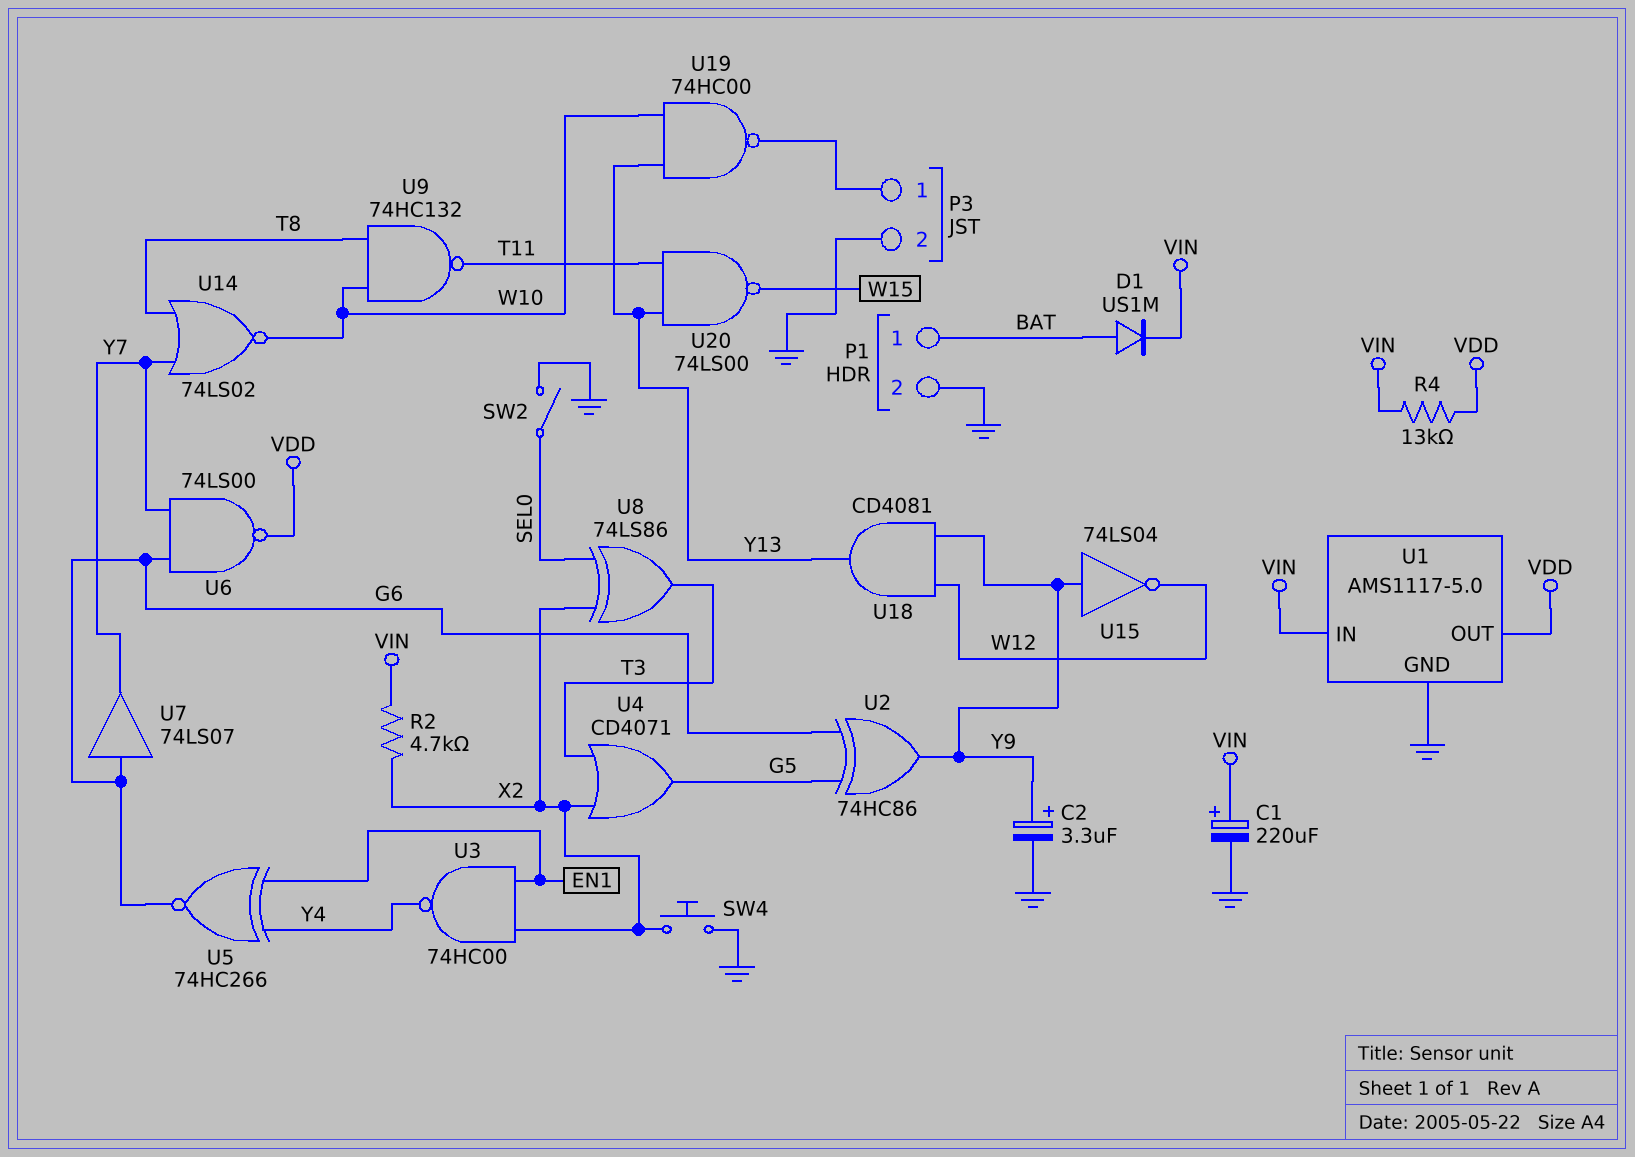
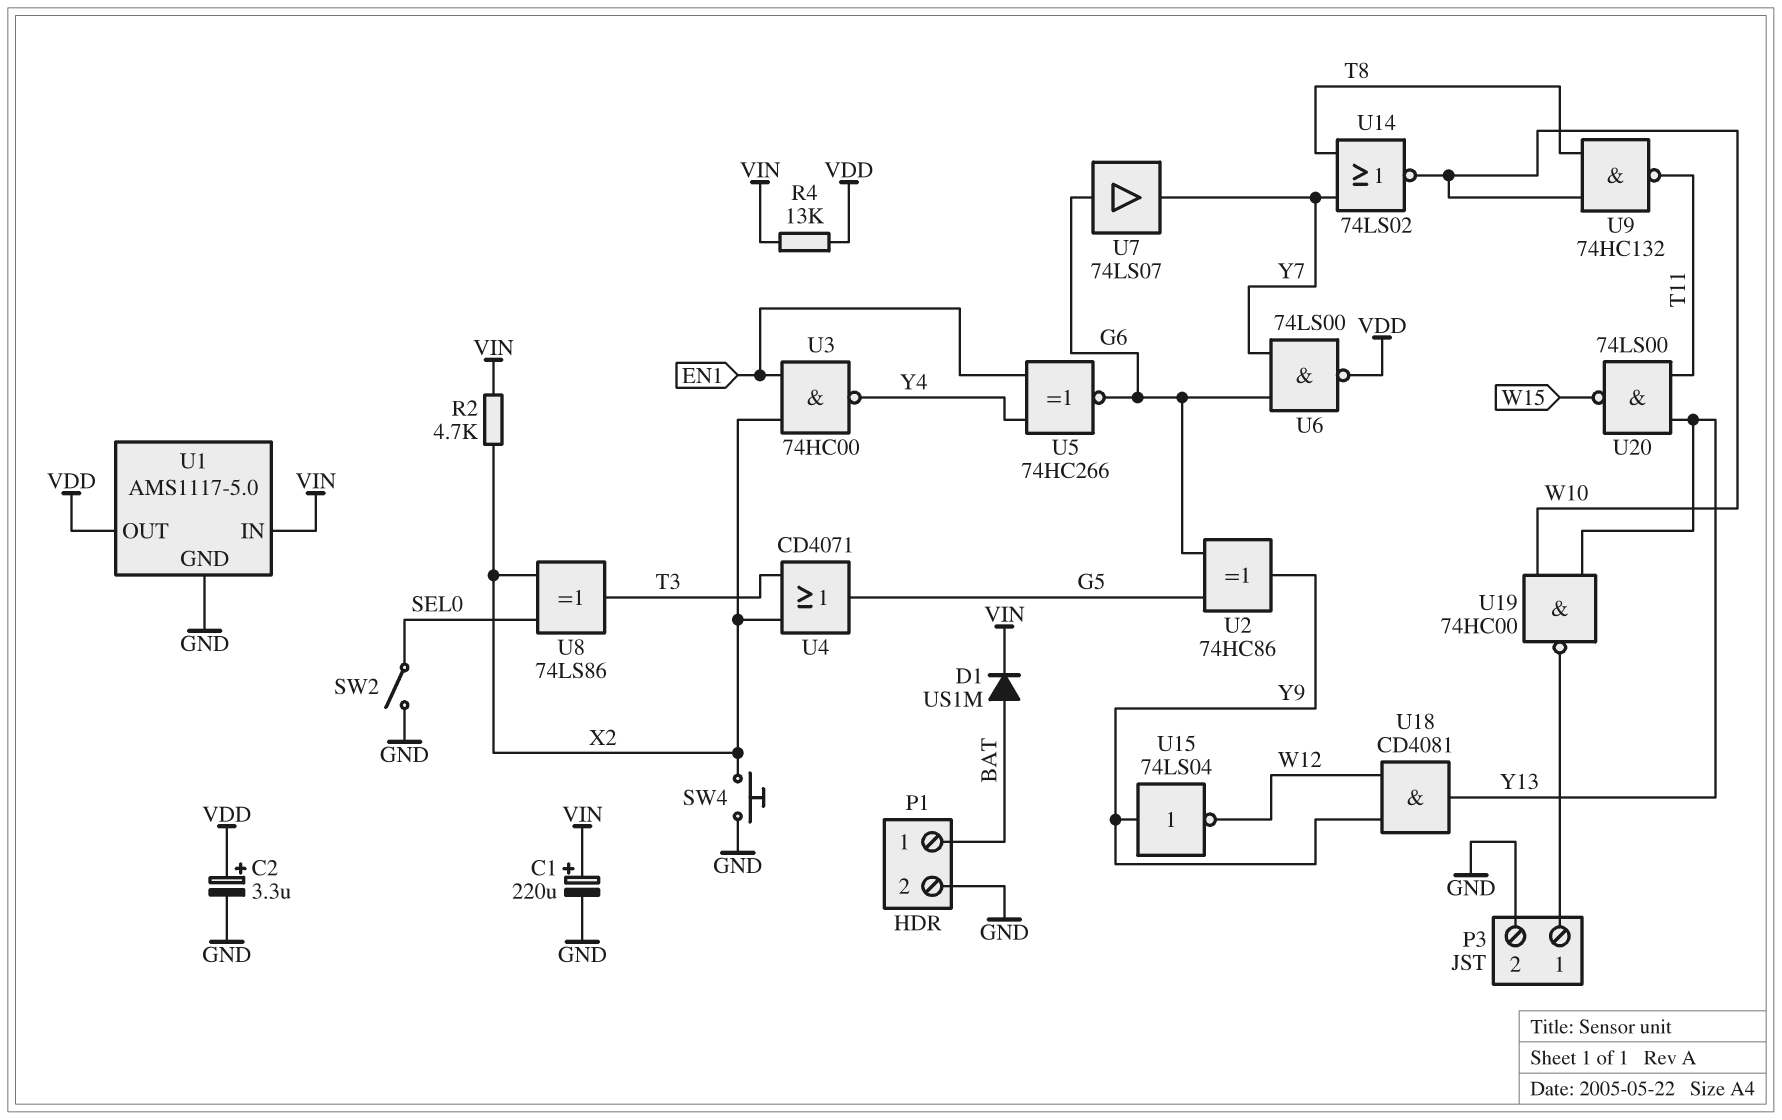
C2: 3.3uF (plus Y9, minus GND) -> 3.3uF (plus VDD, minus GND)

